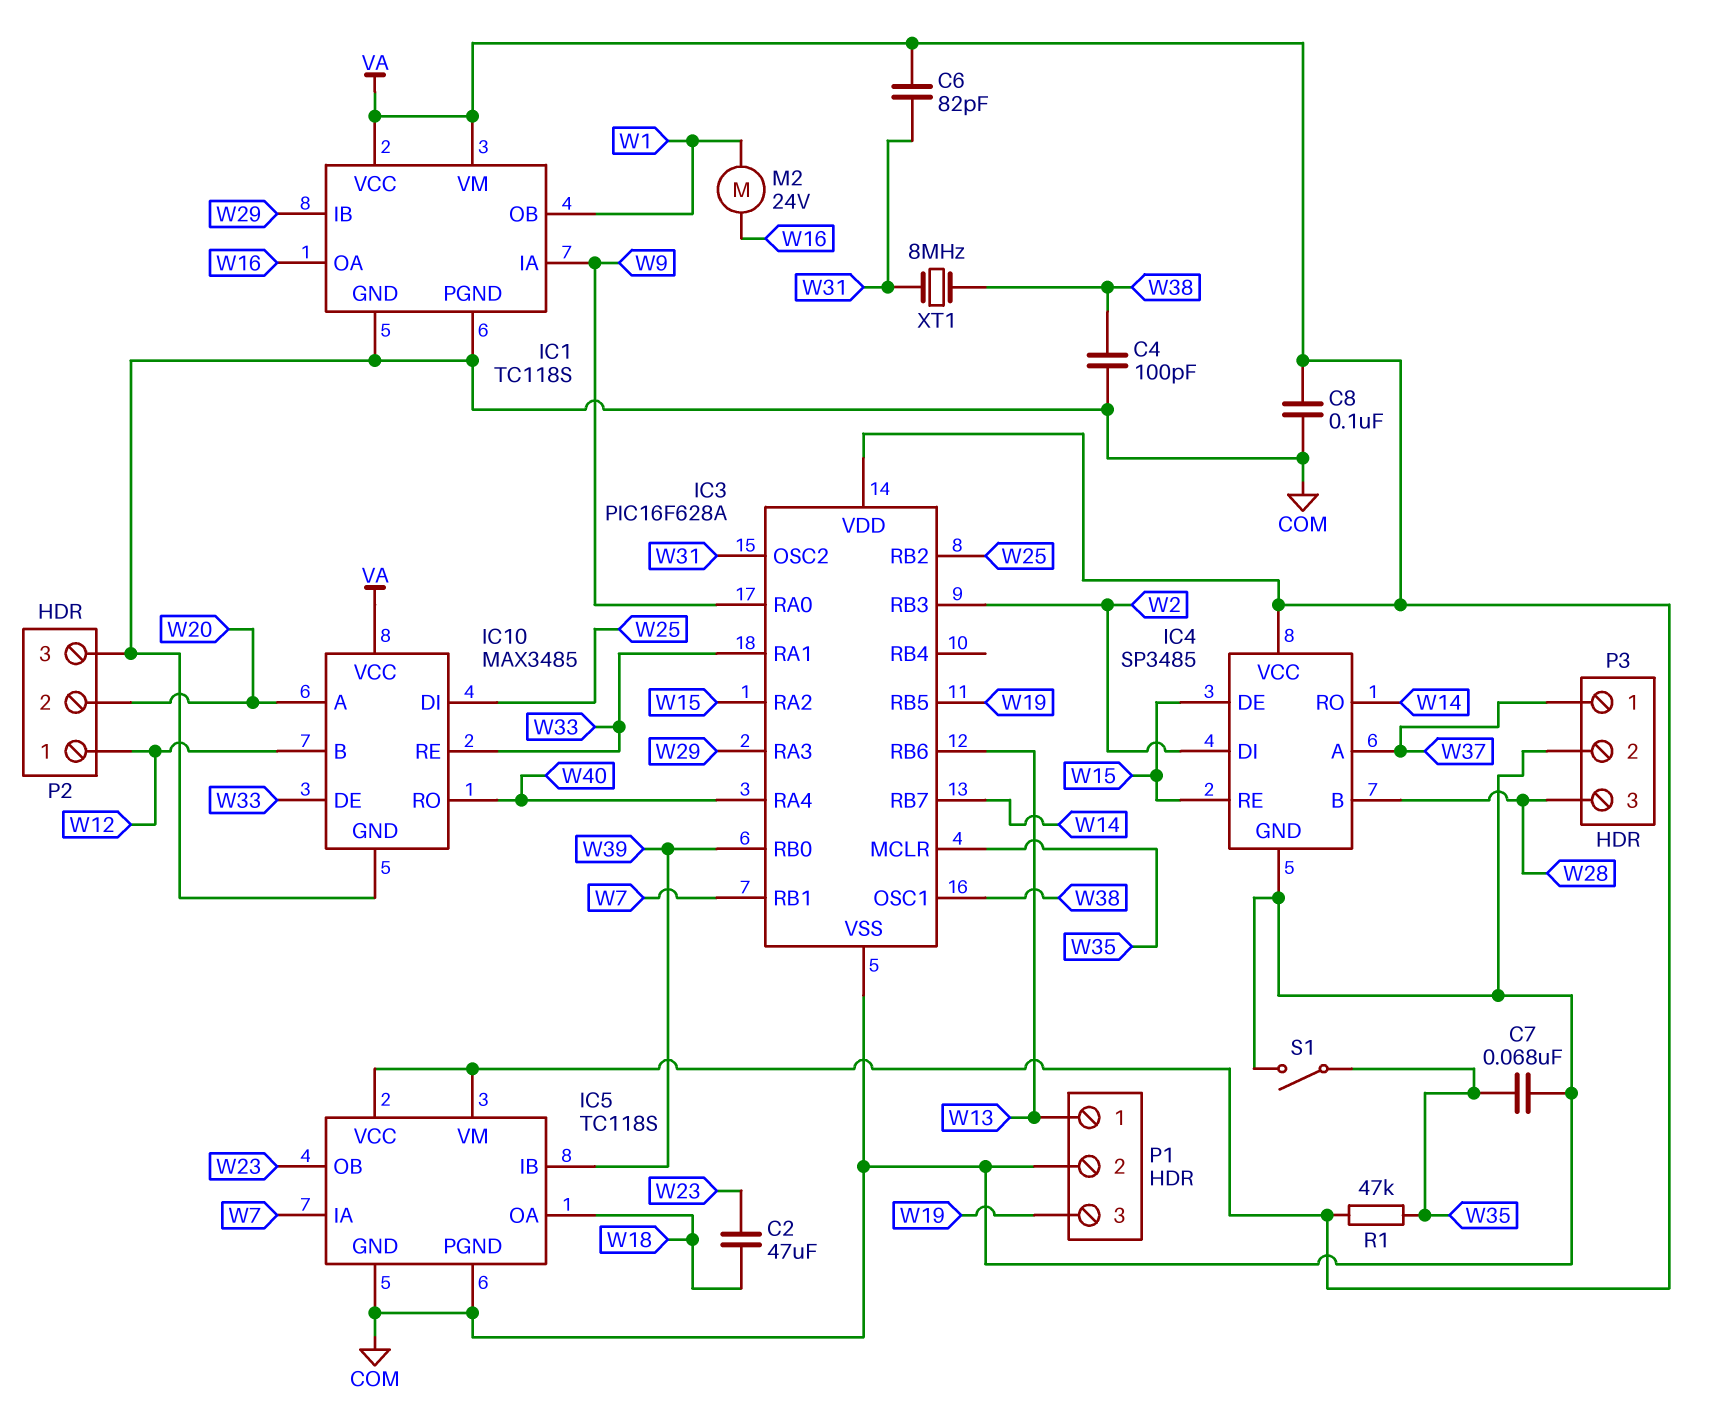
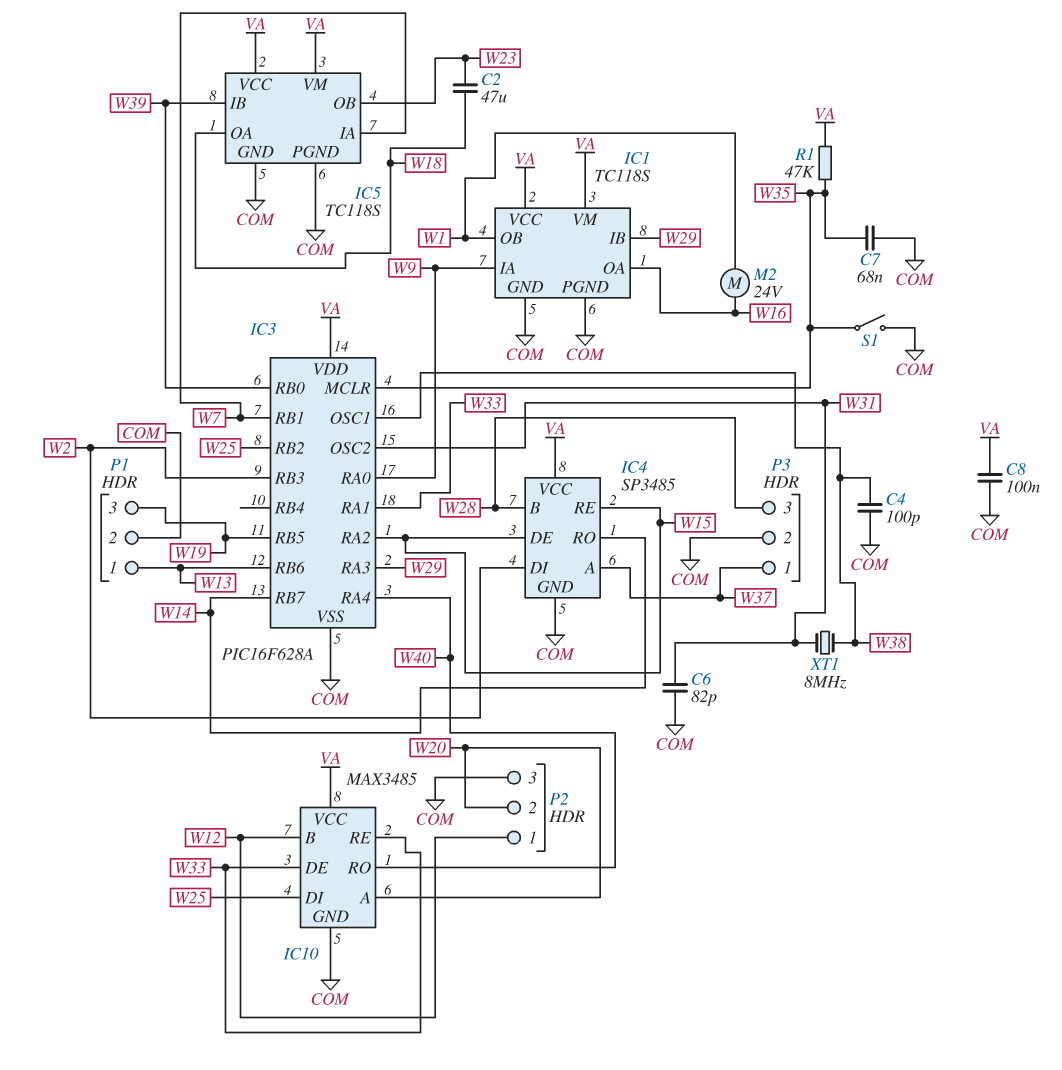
C6: 82pF (VA, W31) -> 82pF (COM, W31)

